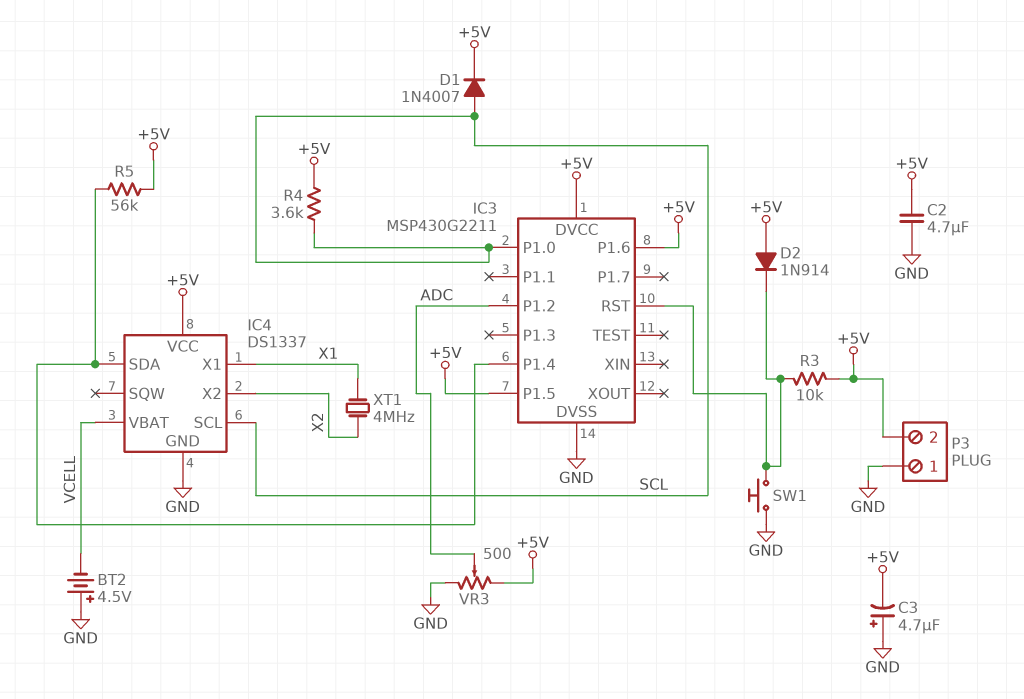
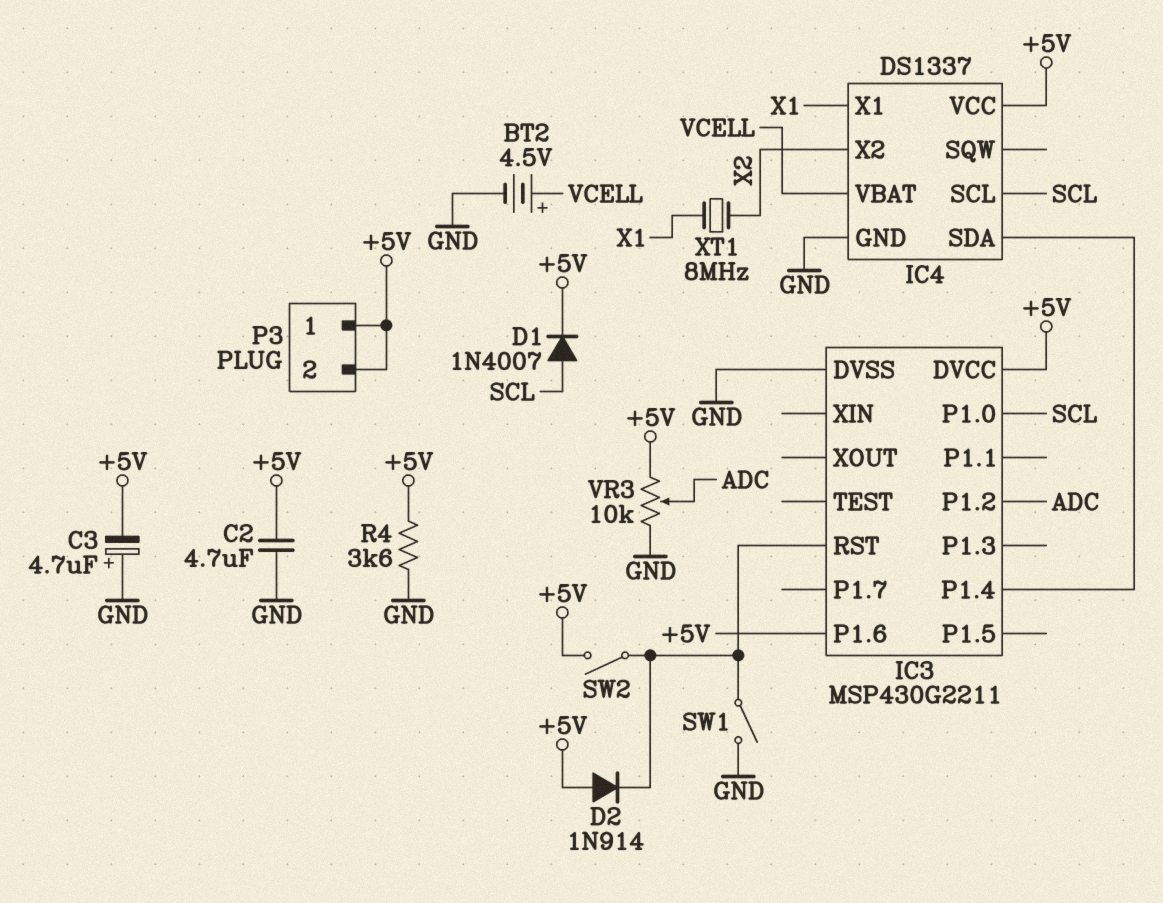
BT2: 4.5V (plus GND, minus VCELL) -> 4.5V (plus VCELL, minus GND)
IC3 pin P1.5: +5V -> none
P3 pin 1: GND -> +5V
R3: 10k (+5V, IC3/RST) -> none
R4: 3.6k (+5V, SCL) -> 3.6k (+5V, GND)
R5: 56k (+5V, IC3/P1.4) -> none
SW1: button (GND, IC3/RST) -> switch (GND, IC3/RST)
SW2: none -> switch (+5V, IC3/RST)
VR3: 500 (+5V, GND, wiper ADC) -> 10k (+5V, GND, wiper ADC)
XT1: 4MHz (X1, X2) -> 8MHz (X1, X2)

